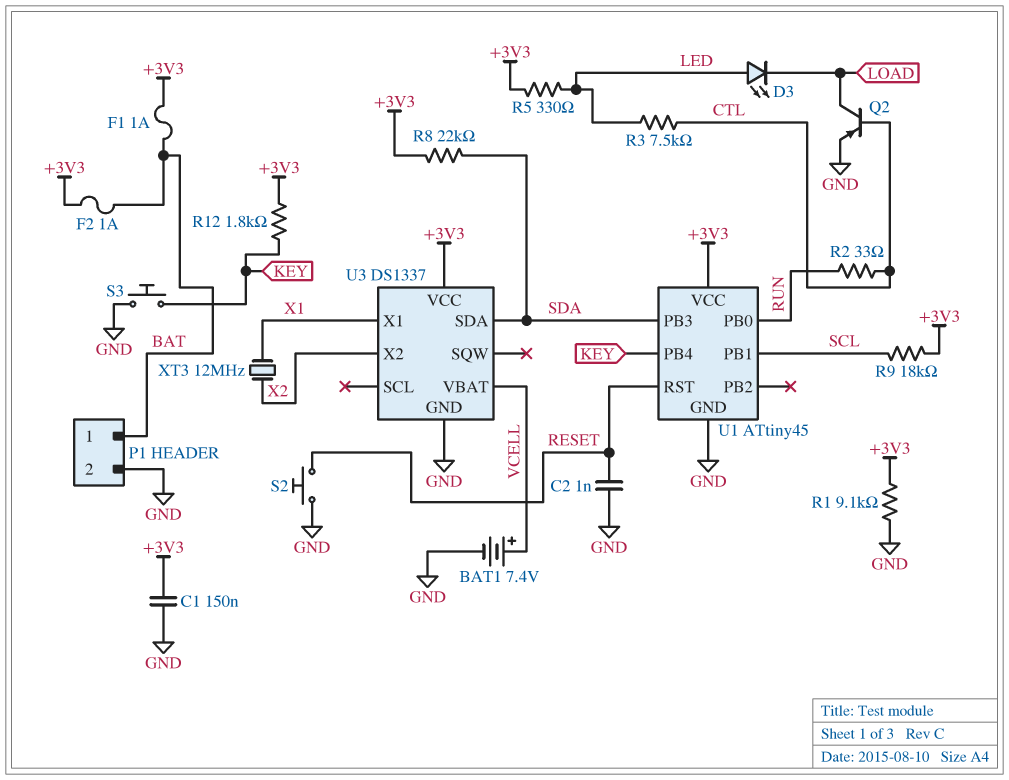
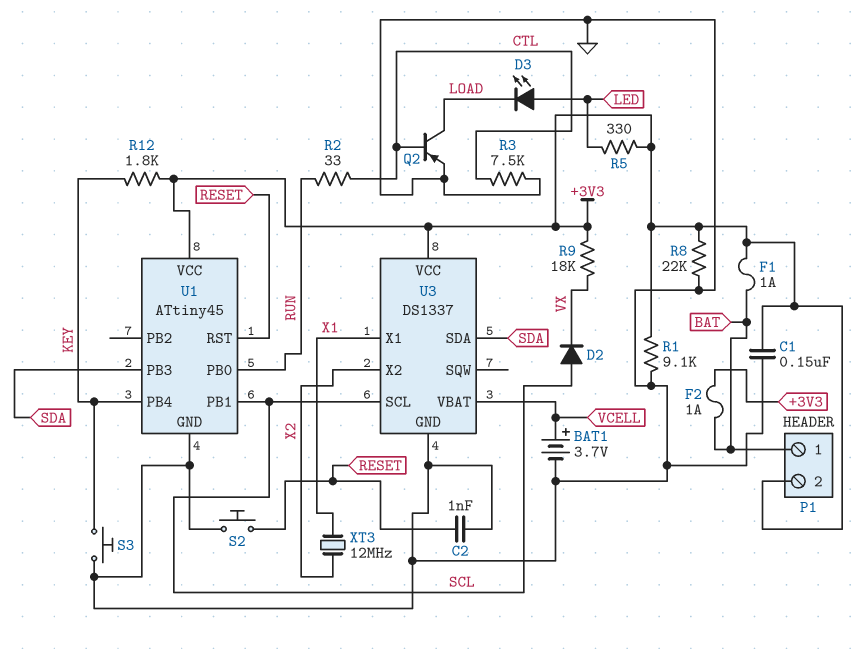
BAT1: 7.4V (plus VCELL, minus GND) -> 3.7V (plus VCELL, minus GND)
D2: none -> diode (A SCL, K VX)
P1 pin 2: GND -> +3V3
R3: 7.5k (CTL, LED) -> 7.5k (CTL, GND)
R8: 22k (+3V3, SDA) -> 22k (+3V3, GND)
R9: 18k (+3V3, SCL) -> 18k (+3V3, VX)
U3 pin SCL: none -> SCL

